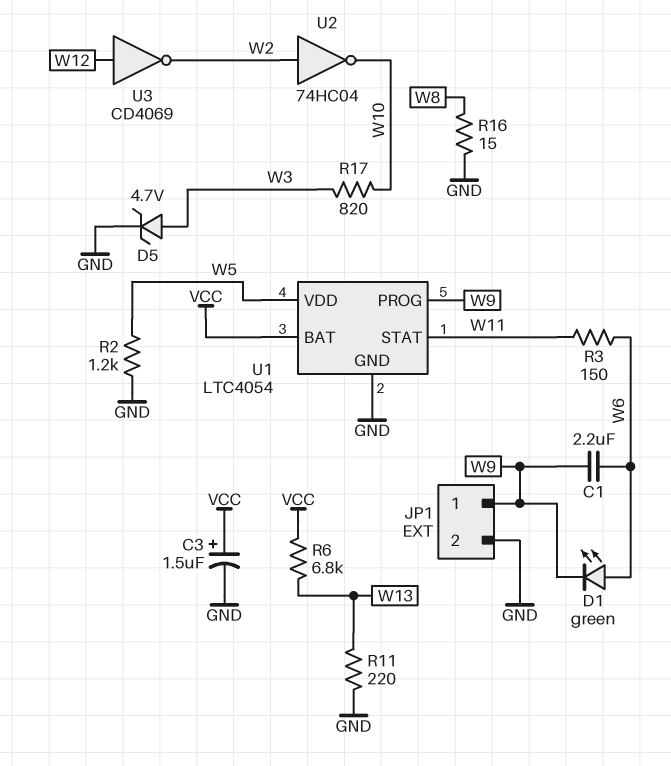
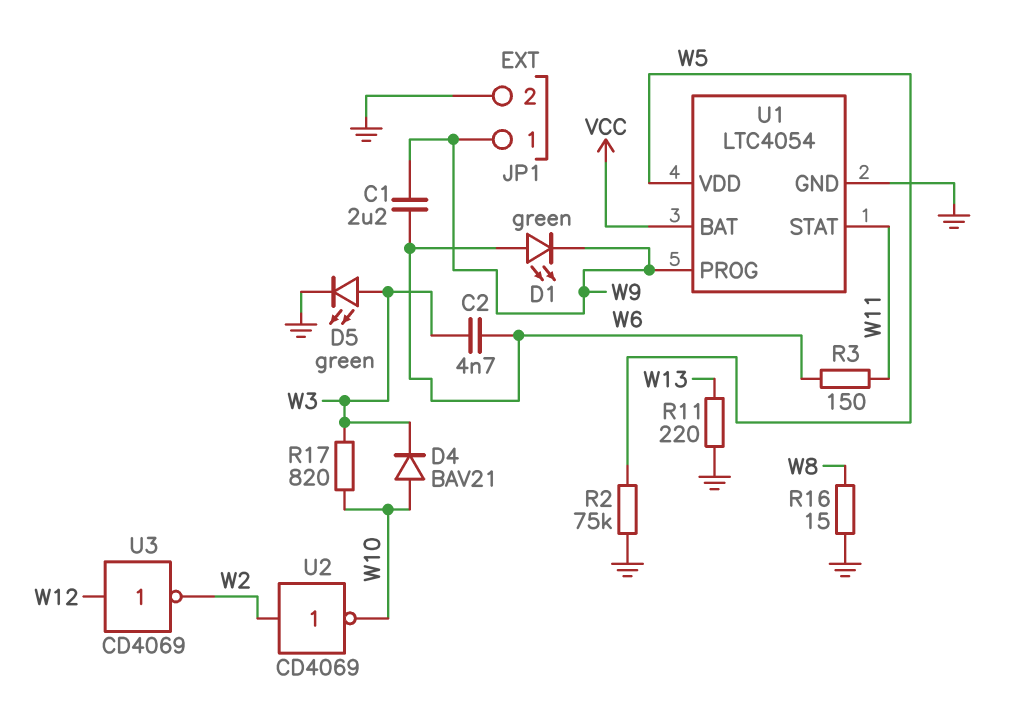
C2: none -> 4.7nF (W3, W6)
C3: 1.5uF (plus VCC, minus GND) -> none
D4: none -> diode BAV21 (A W10, K W3)
D5: zener 4.7V (A W3, K GND) -> LED green (A W3, K GND)
R2: 1.2k (GND, W5) -> 75k (GND, W5)
R6: 6.8k (VCC, W13) -> none
U2: NOT 74HC04 (in W2, out W10) -> NOT CD4069 (in W2, out W10)

